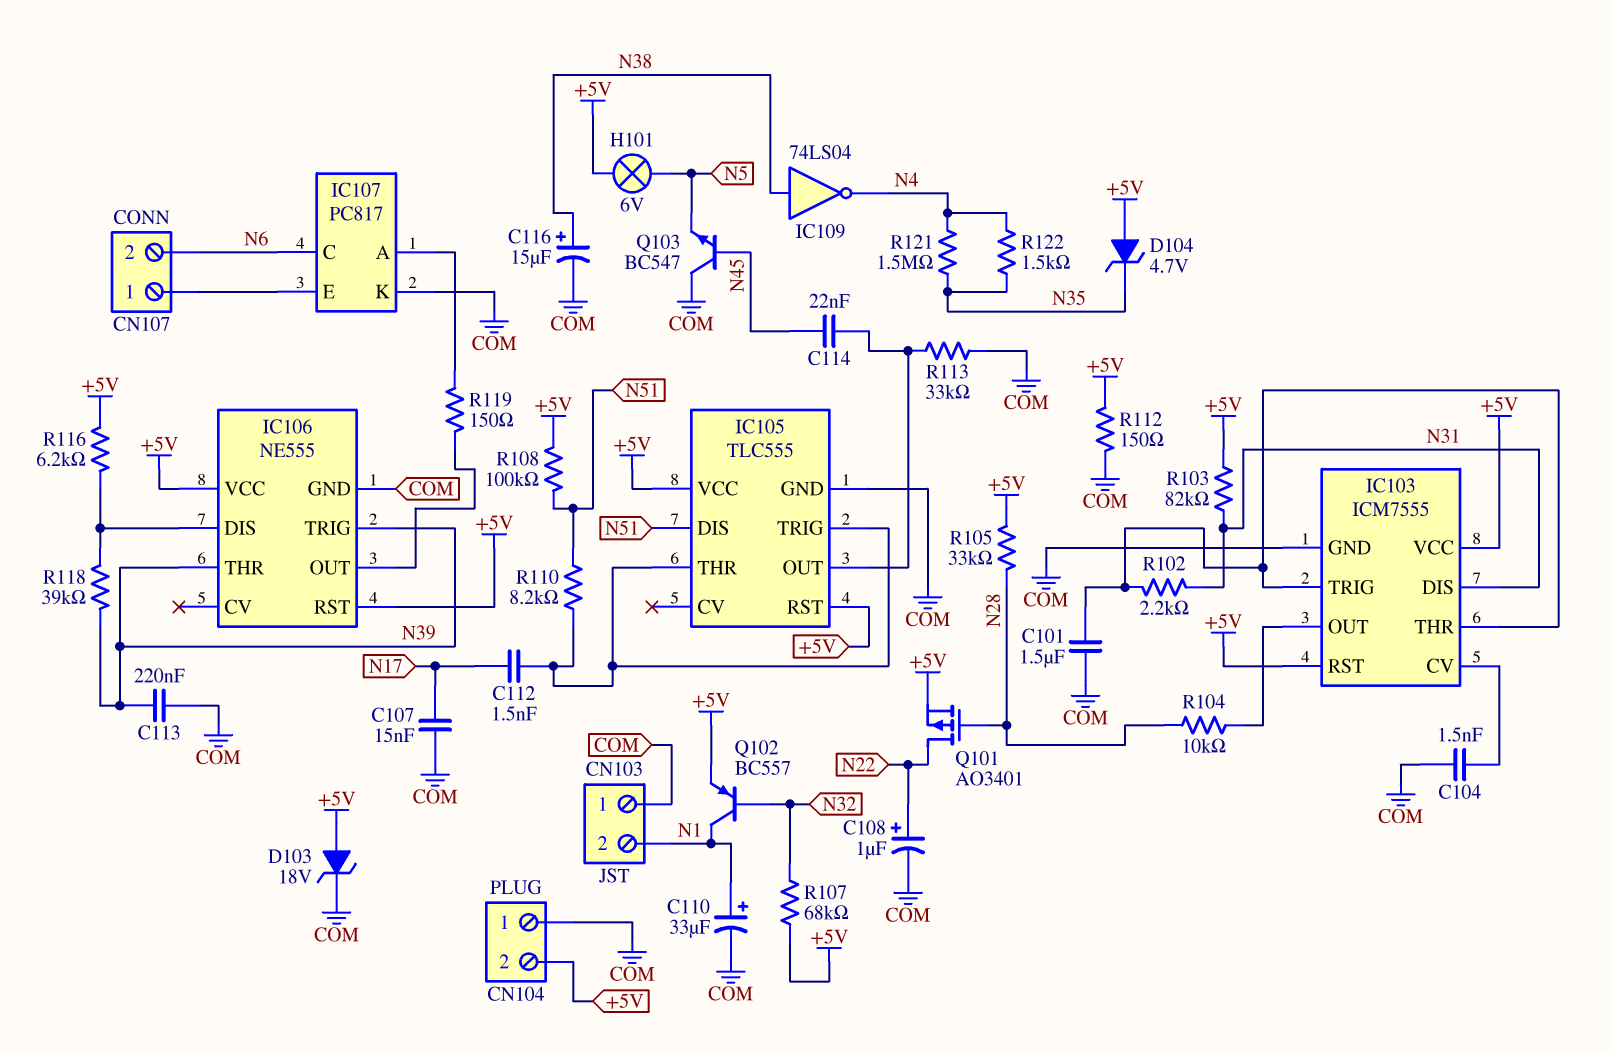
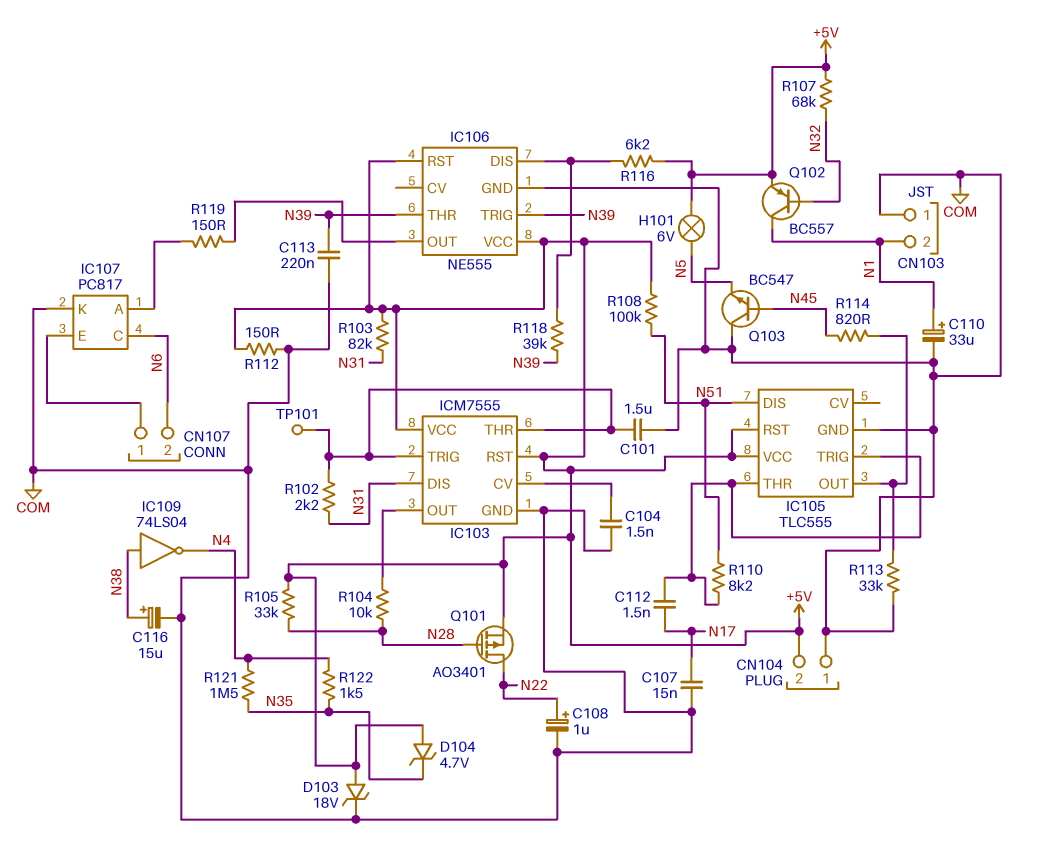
C114: 22nF (IC105/OUT, N45) -> none
R114: none -> 820 (IC105/OUT, N45)
TP101: none -> test point (IC103/THR)

